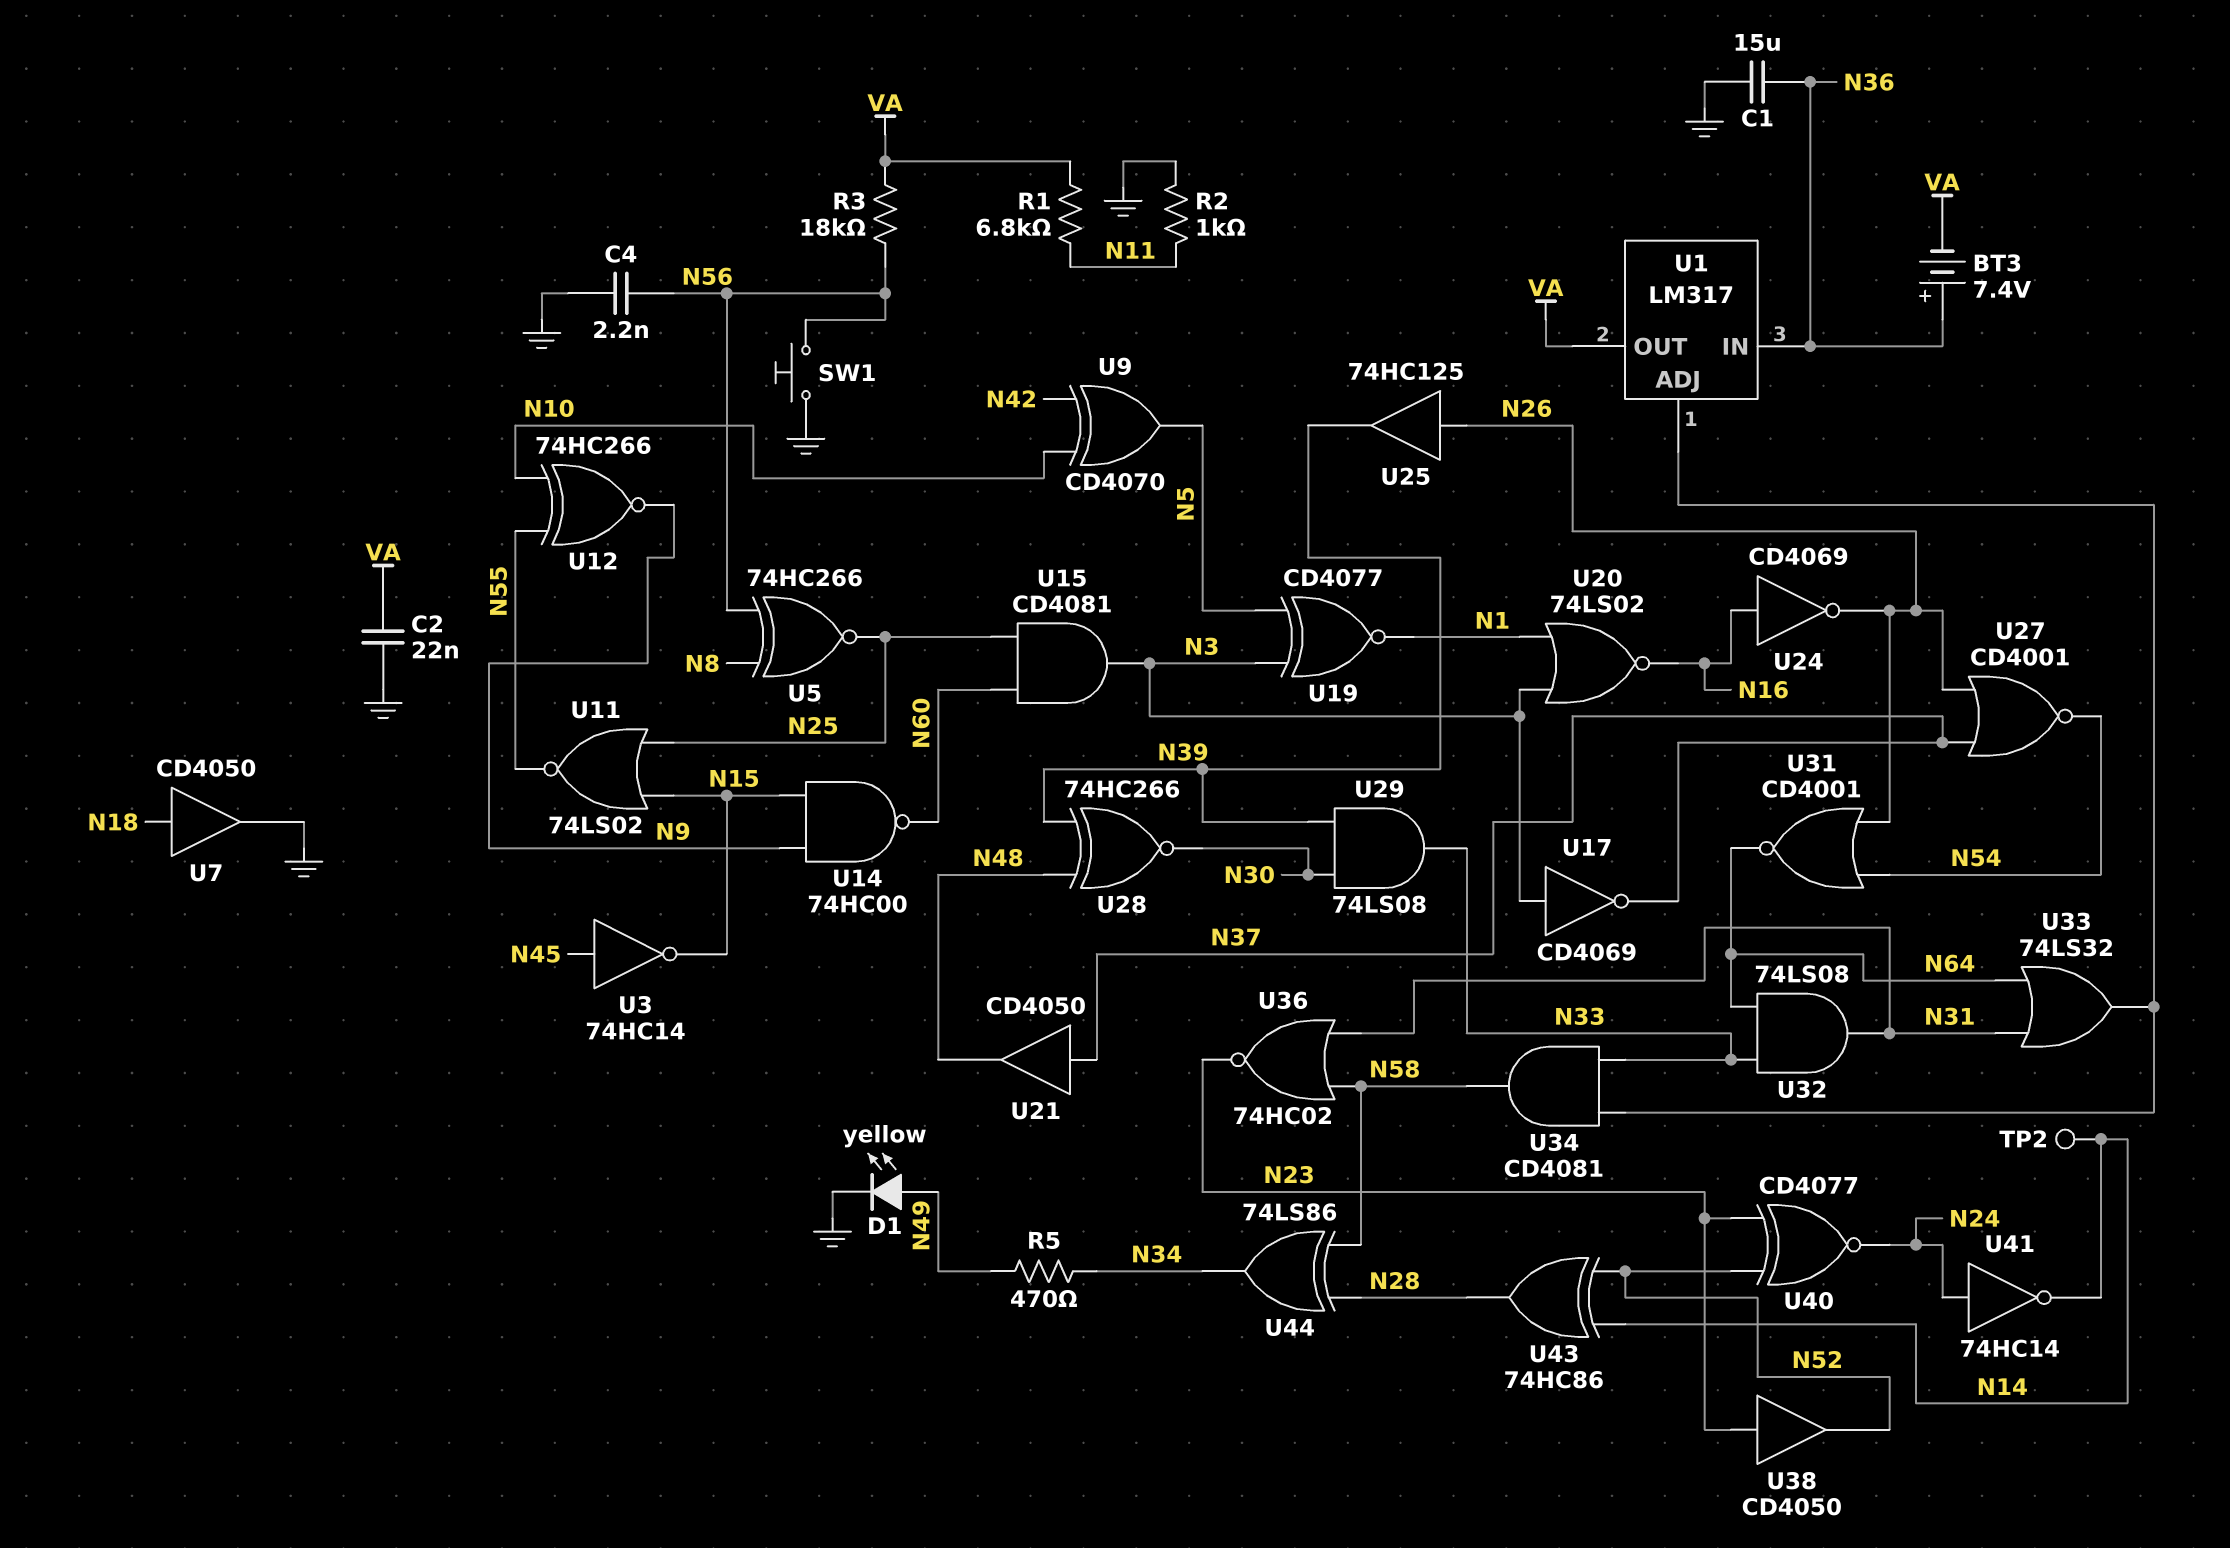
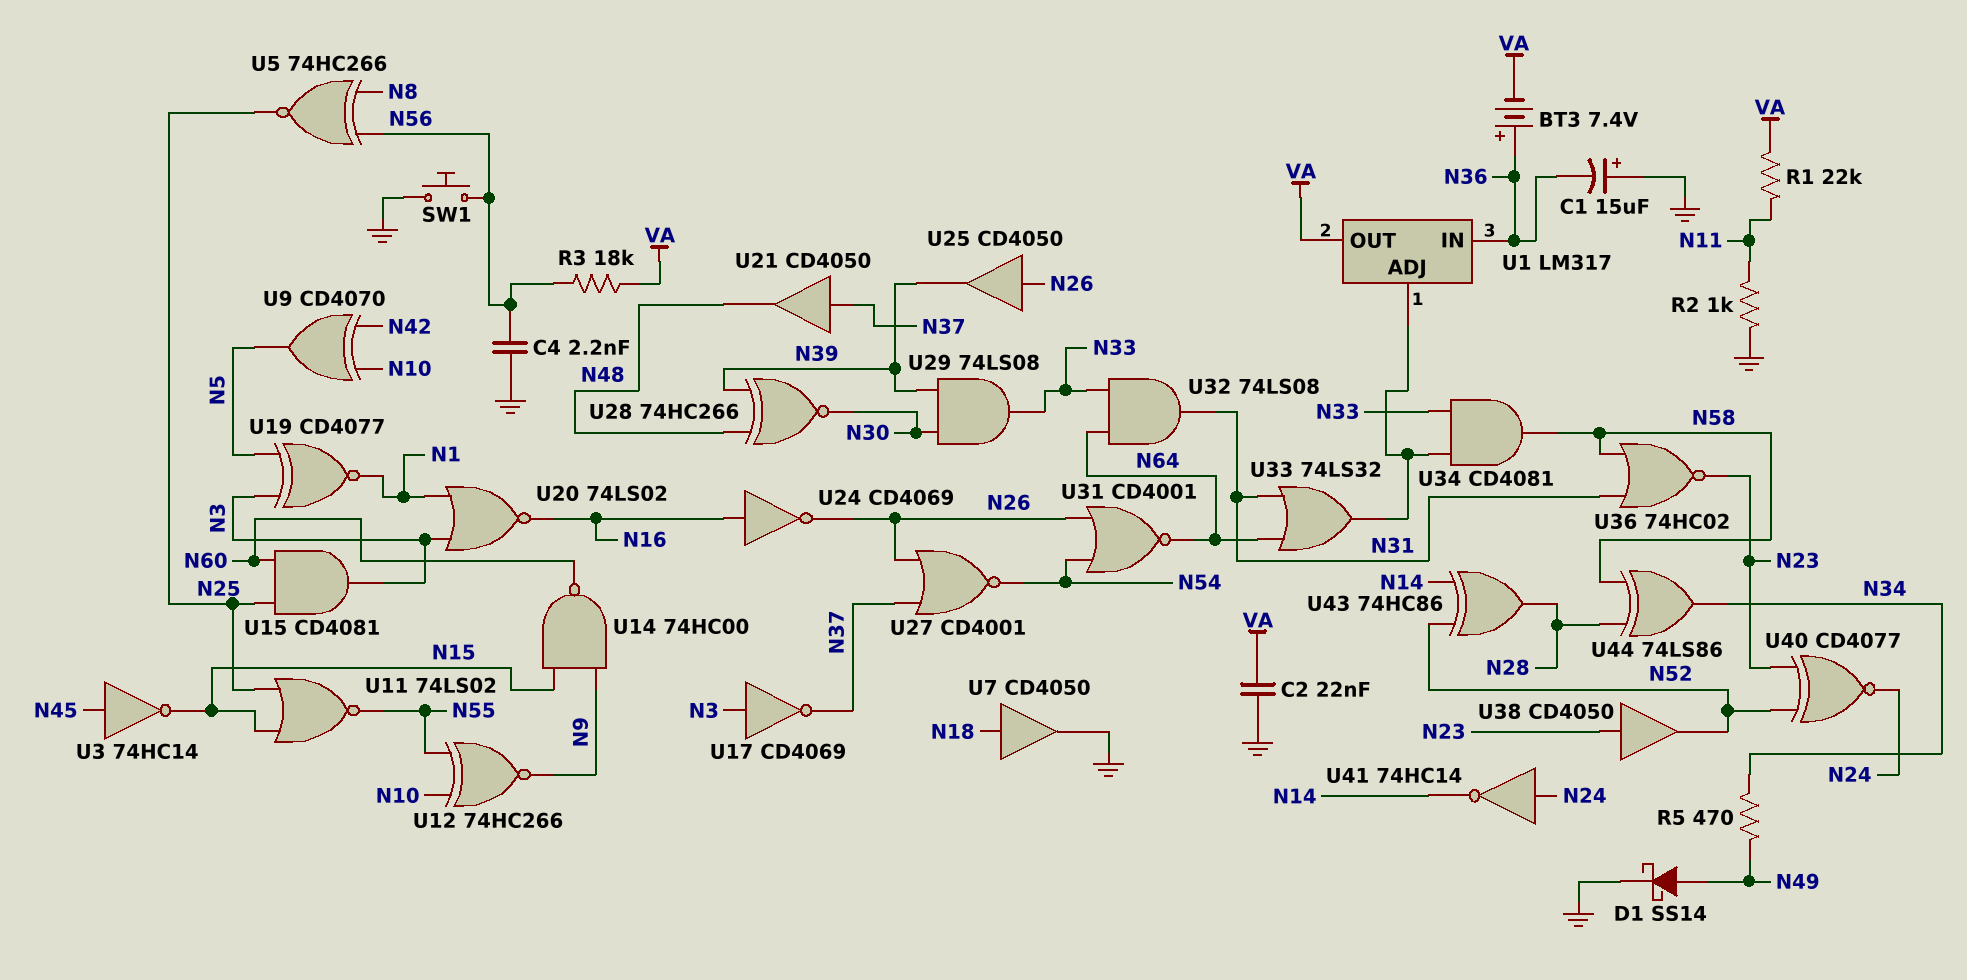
C1: 15uF (GND, N36) -> 15uF (plus GND, minus N36)
D1: LED yellow (A N49, K GND) -> schottky SS14 (A N49, K GND)
R1: 6.8k (N11, VA) -> 22k (N11, VA)
TP2: test point (N14) -> none
U25: buffer 74HC125 (in N26, out N39) -> buffer CD4050 (in N26, out N39)

